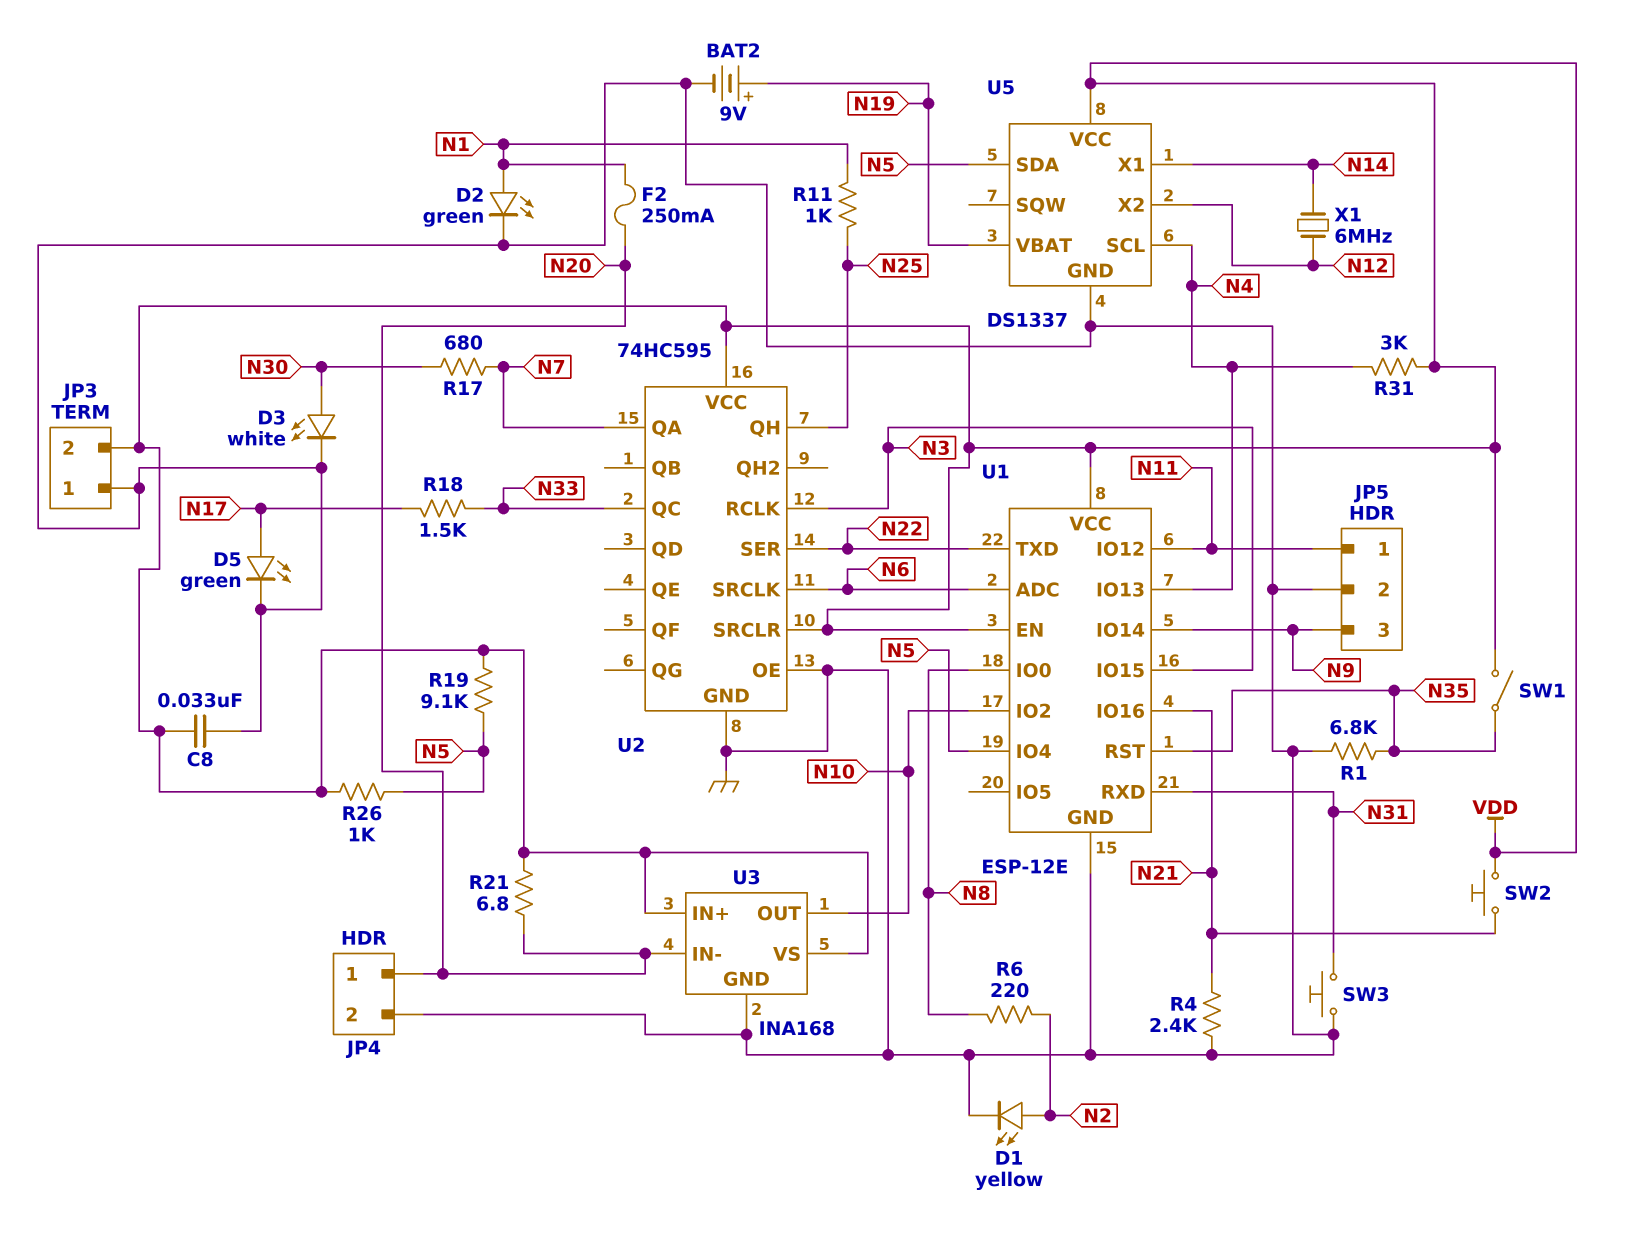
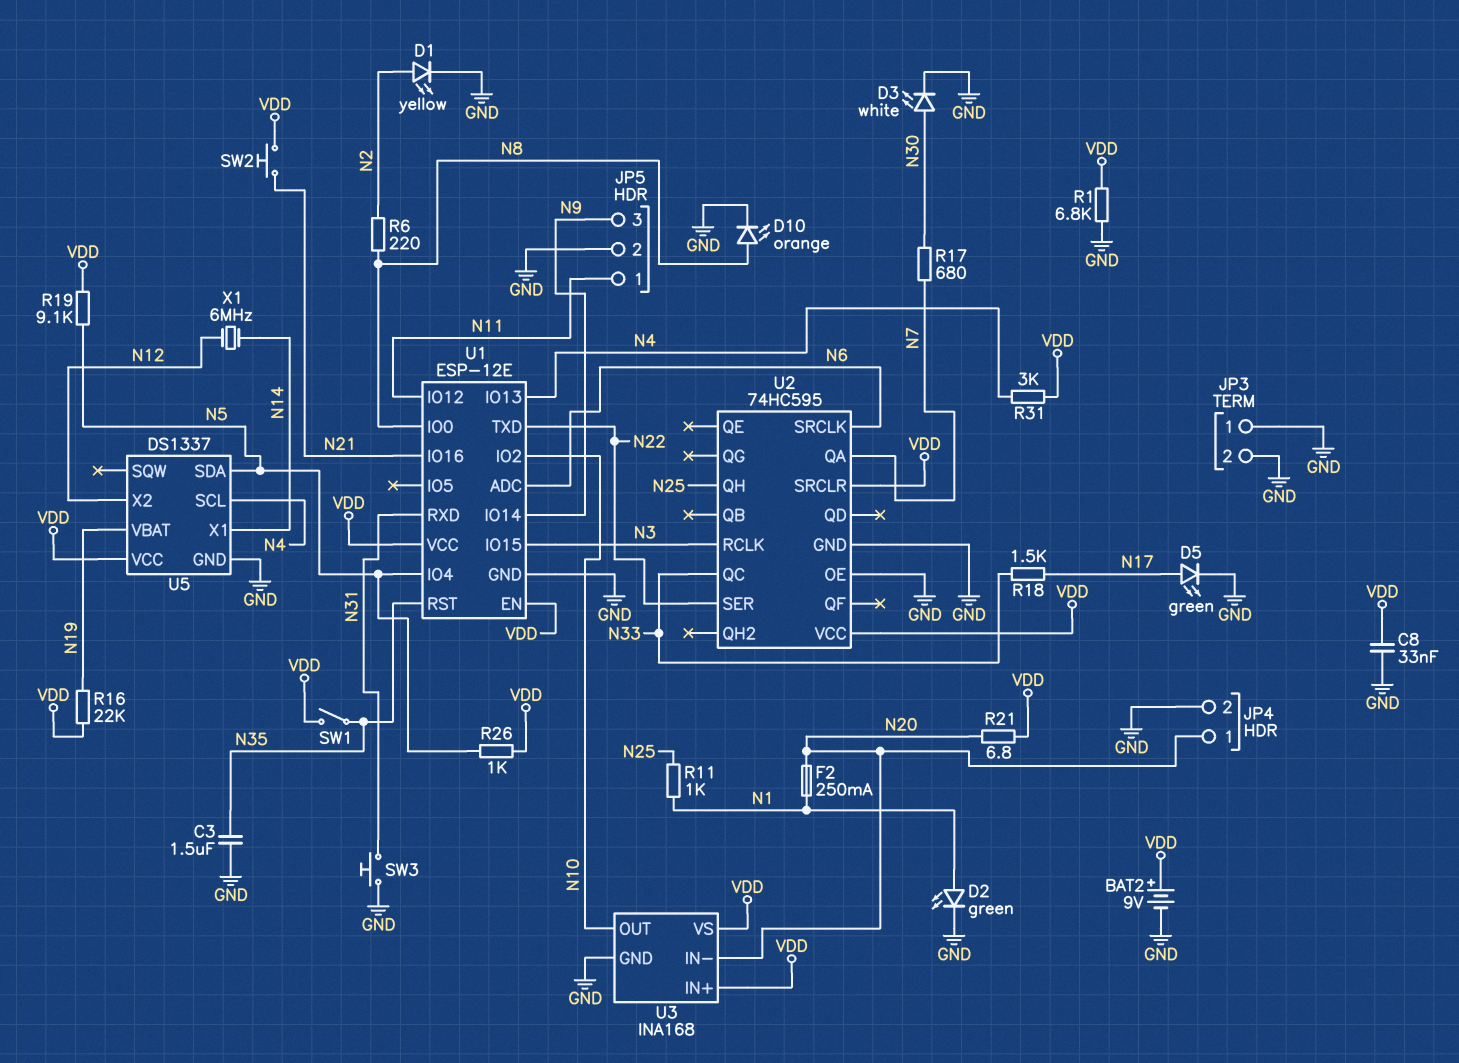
BAT2: 9V (plus N19, minus GND) -> 9V (plus VDD, minus GND)
C3: none -> 1.5uF (GND, N35)
D10: none -> LED orange (A N8, K GND)
JP3 pin 2: VDD -> GND
R1: 6.8k (GND, N35) -> 6.8k (GND, VDD)
R4: 2.4k (GND, N21) -> none
R16: none -> 22k (N19, VDD)

